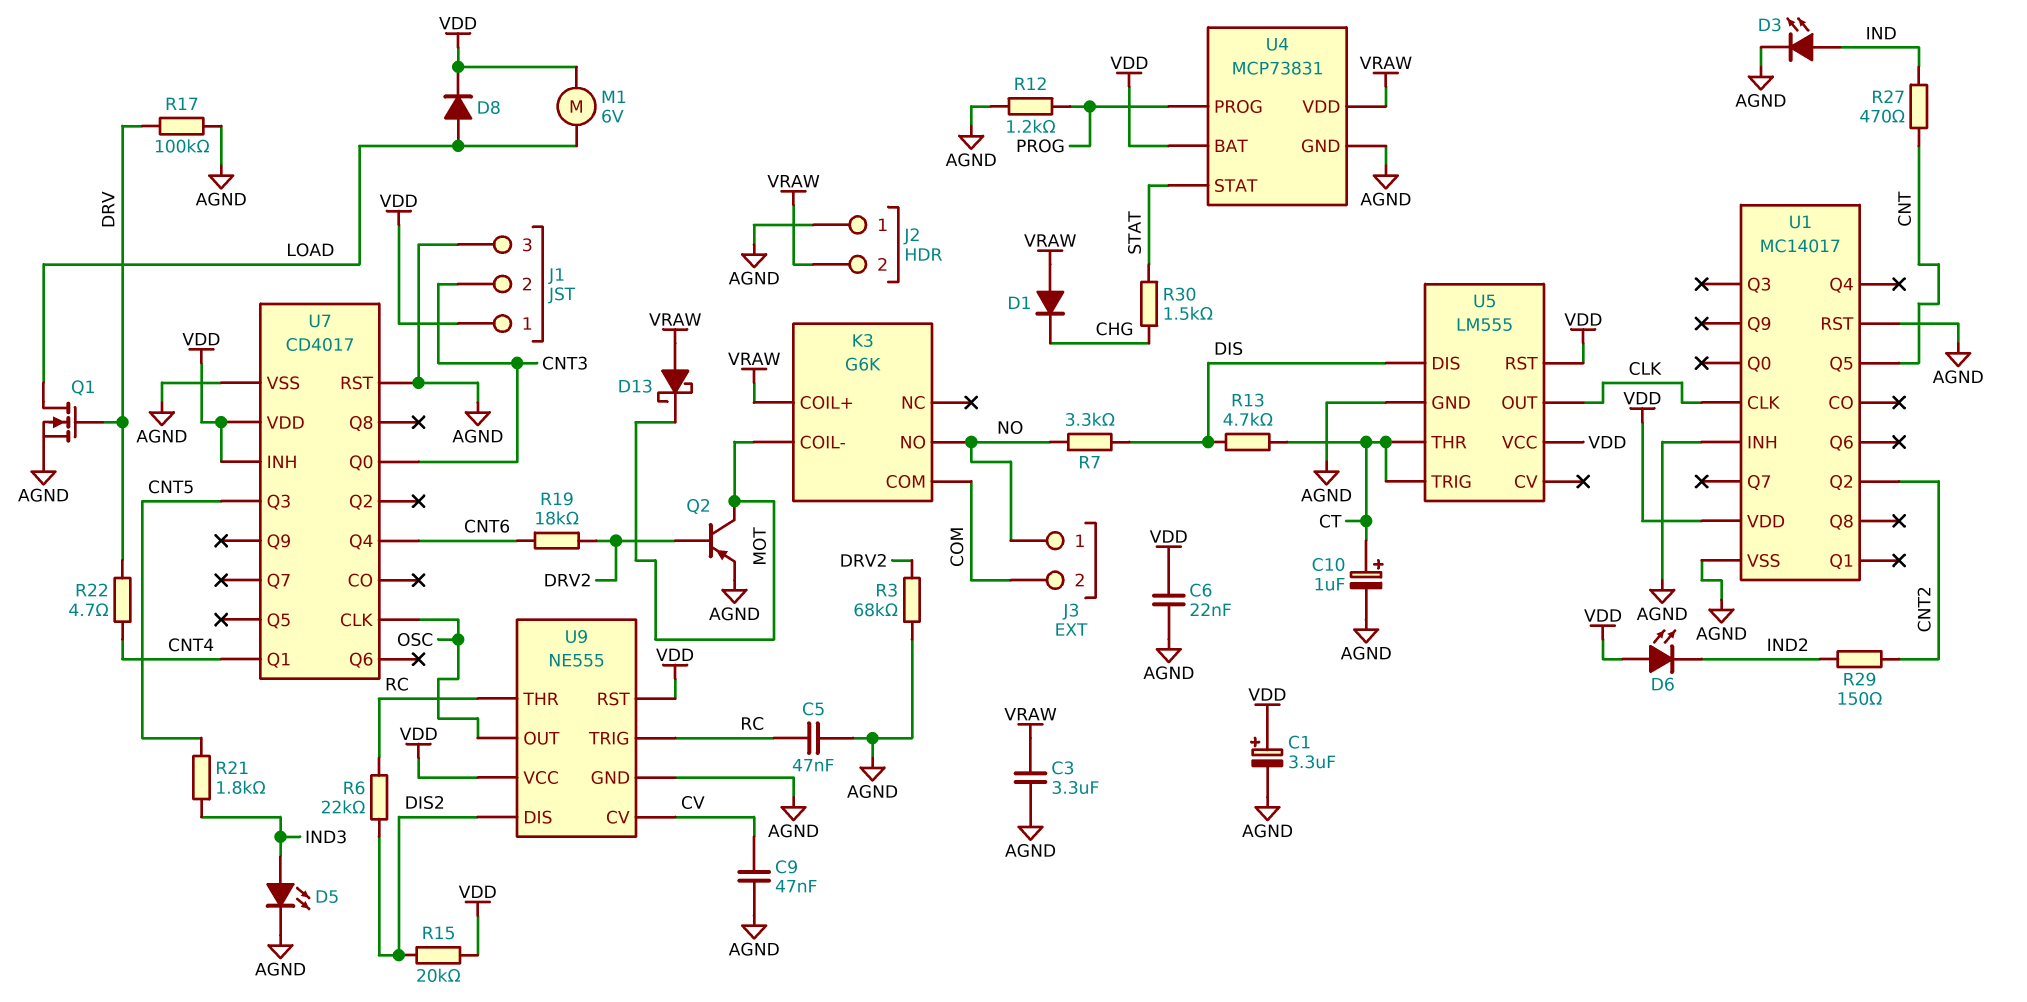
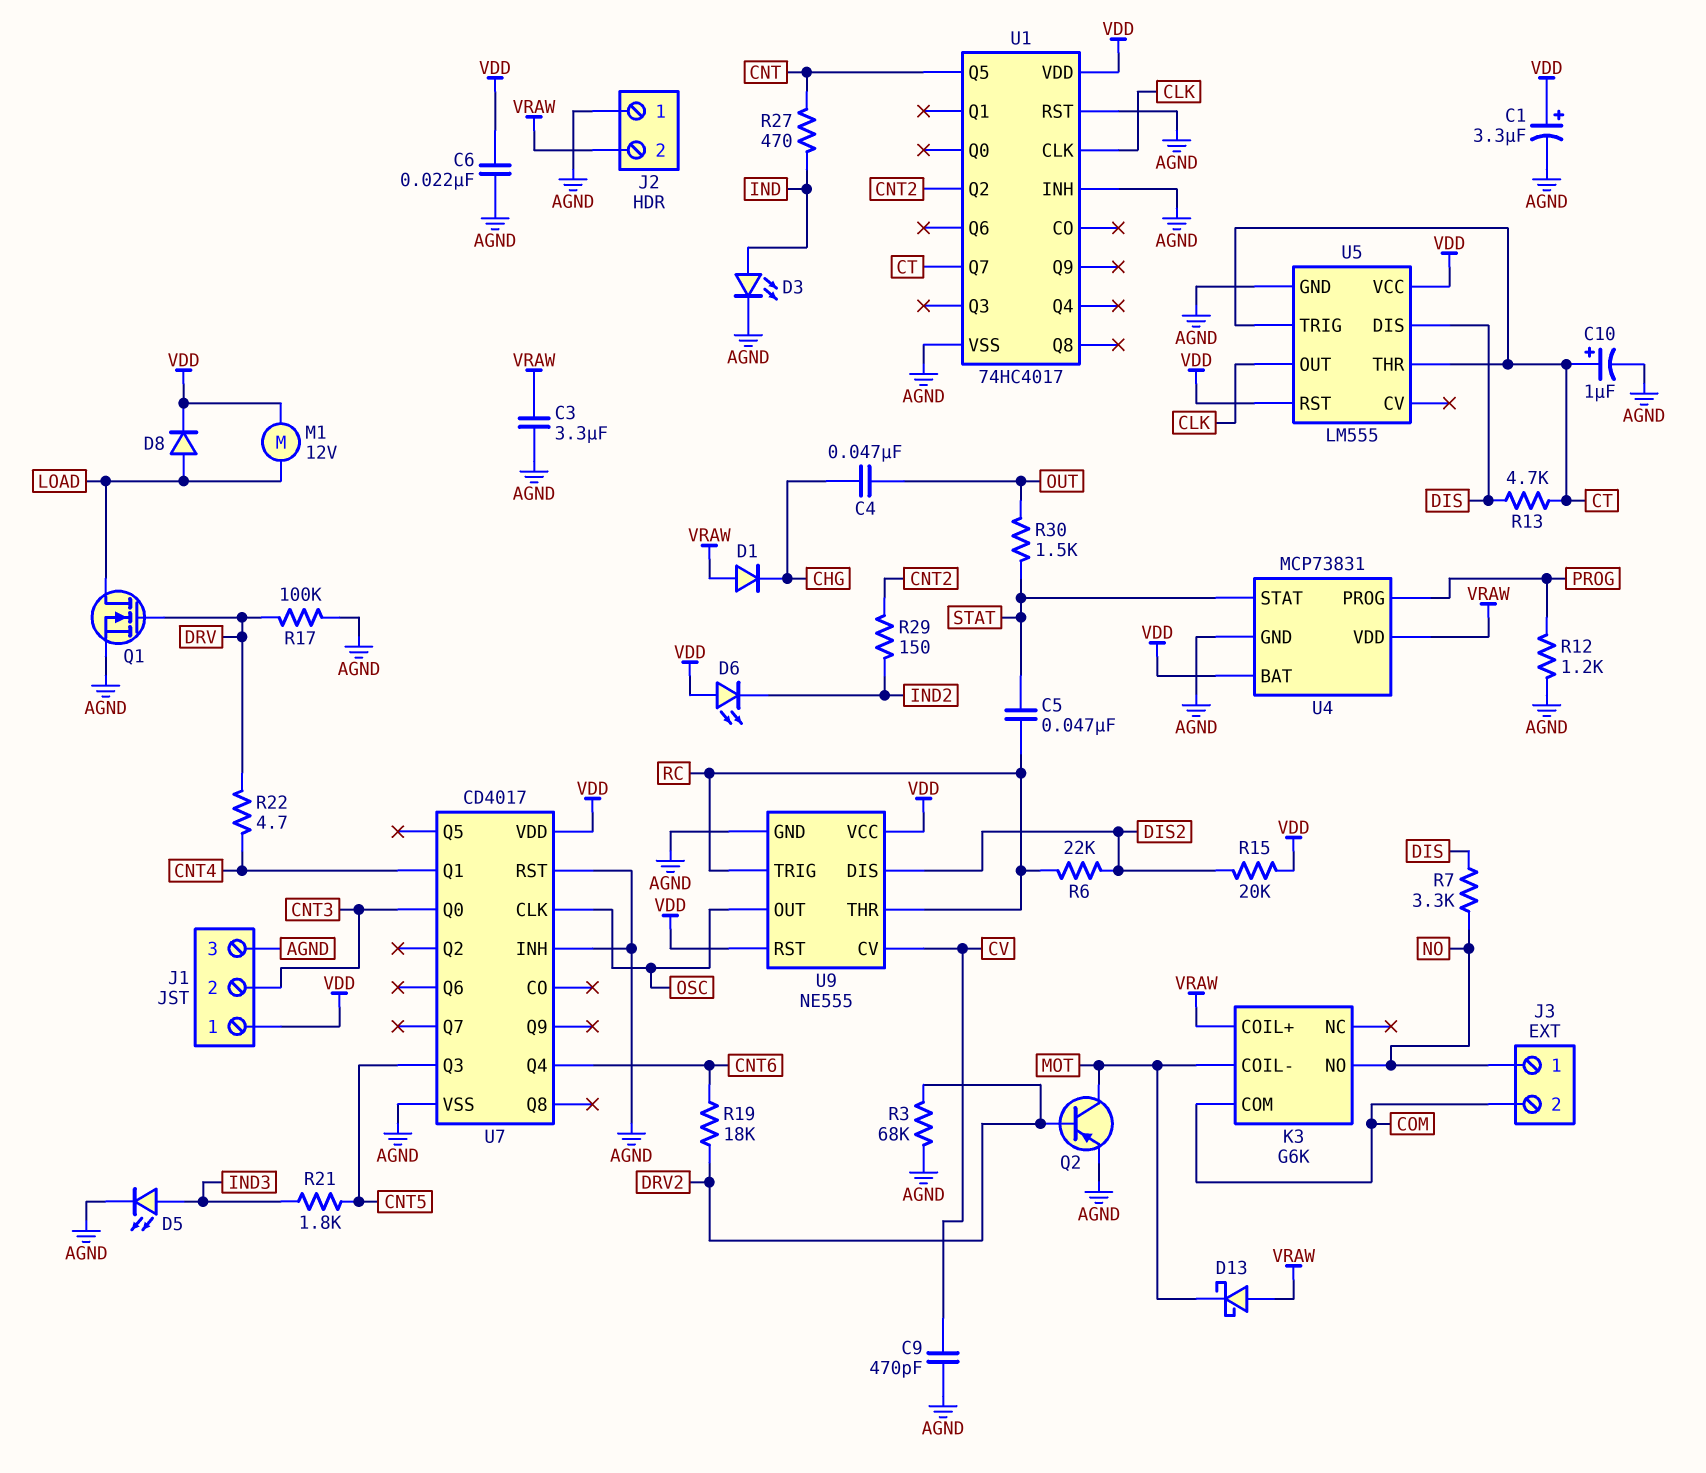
C4: none -> 47nF (CHG, OUT)
C5: 47nF (AGND, RC) -> 47nF (RC, STAT)
C9: 47nF (AGND, CV) -> 470pF (AGND, CV)
M1: motor 6V (LOAD, VDD) -> motor 12V (LOAD, VDD)
R30: 1.5k (CHG, STAT) -> 1.5k (OUT, STAT)
U1: MC14017 -> 74HC4017
U1 pin Q7: none -> CT
U7 pin INH: VDD -> AGND

